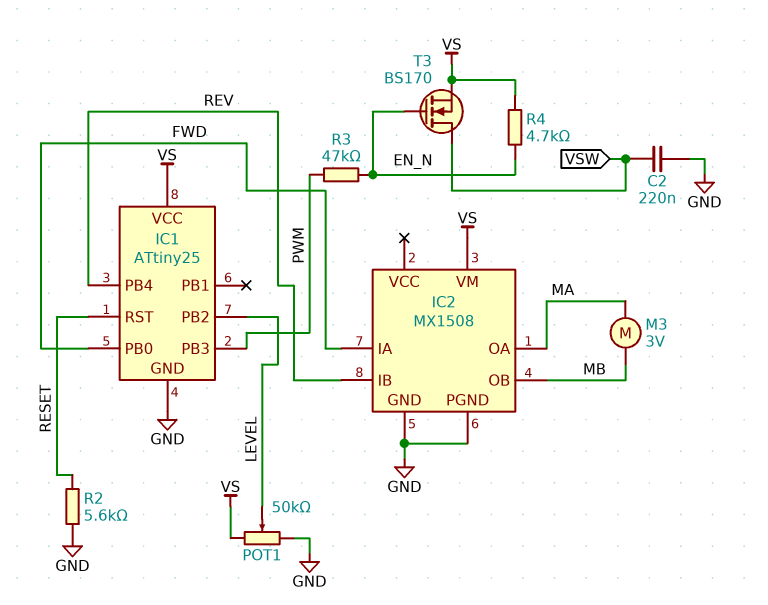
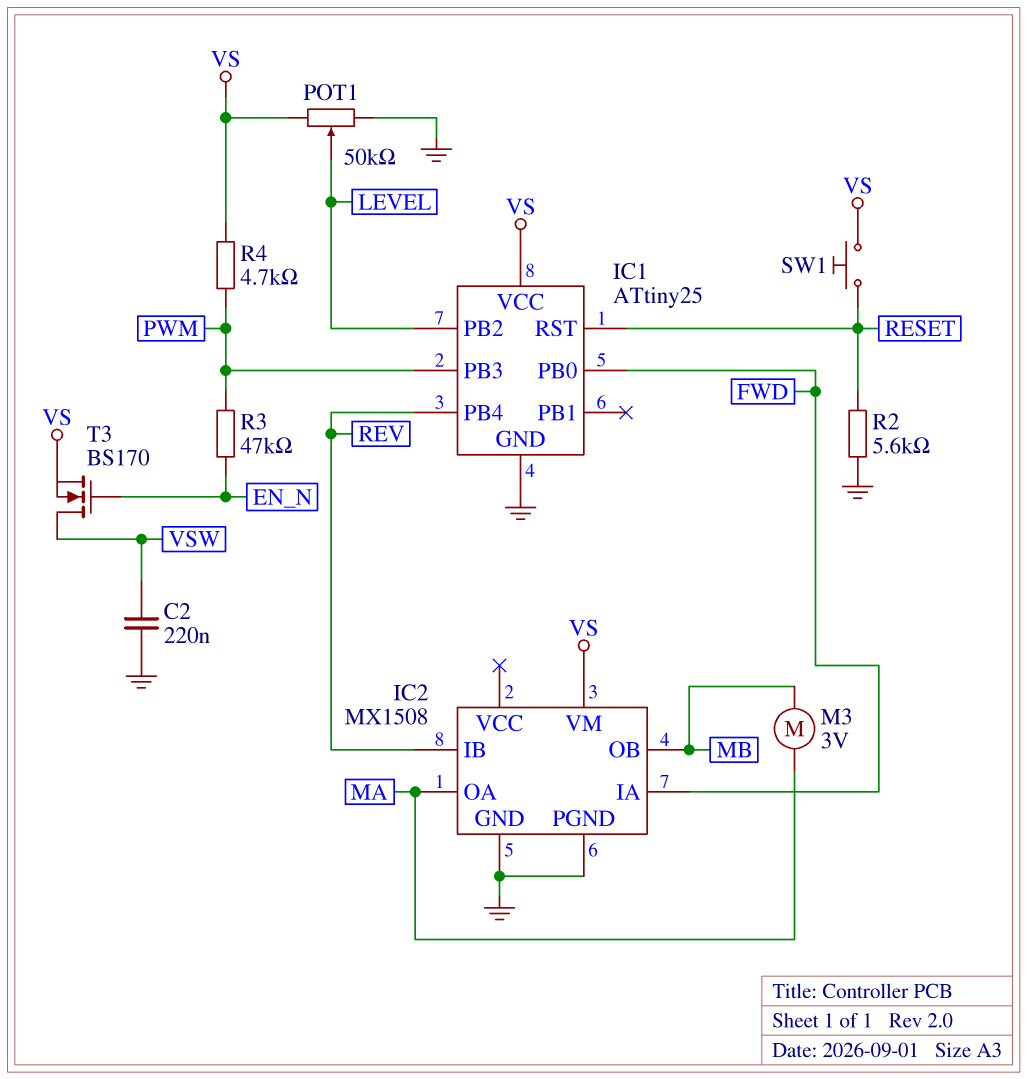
R4: 4.7k (EN_N, VS) -> 4.7k (PWM, VS)
SW1: none -> button (RESET, VS)

